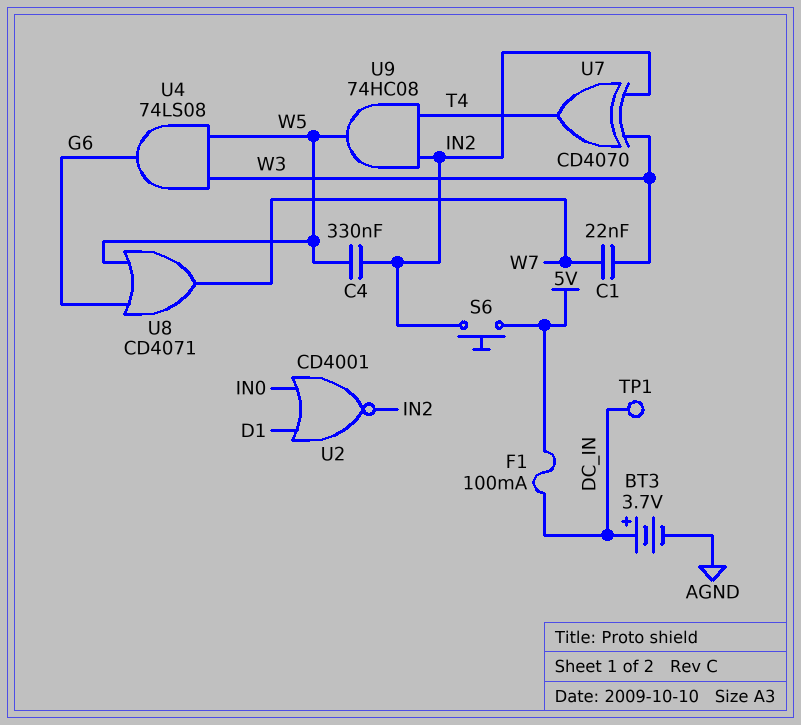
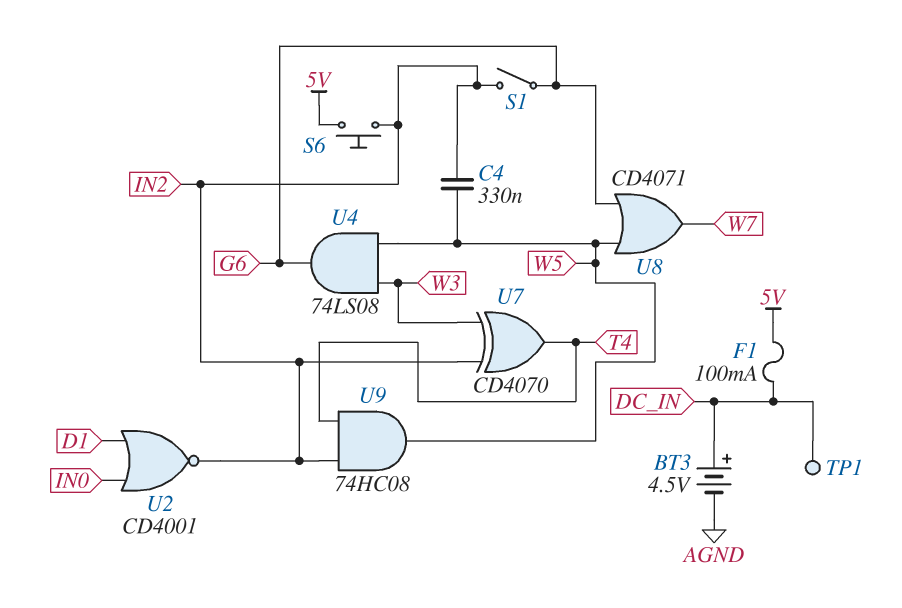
BT3: 3.7V (plus DC_IN, minus AGND) -> 4.5V (plus DC_IN, minus AGND)
C1: 22nF (W3, W7) -> none
S1: none -> switch (G6, IN2)

